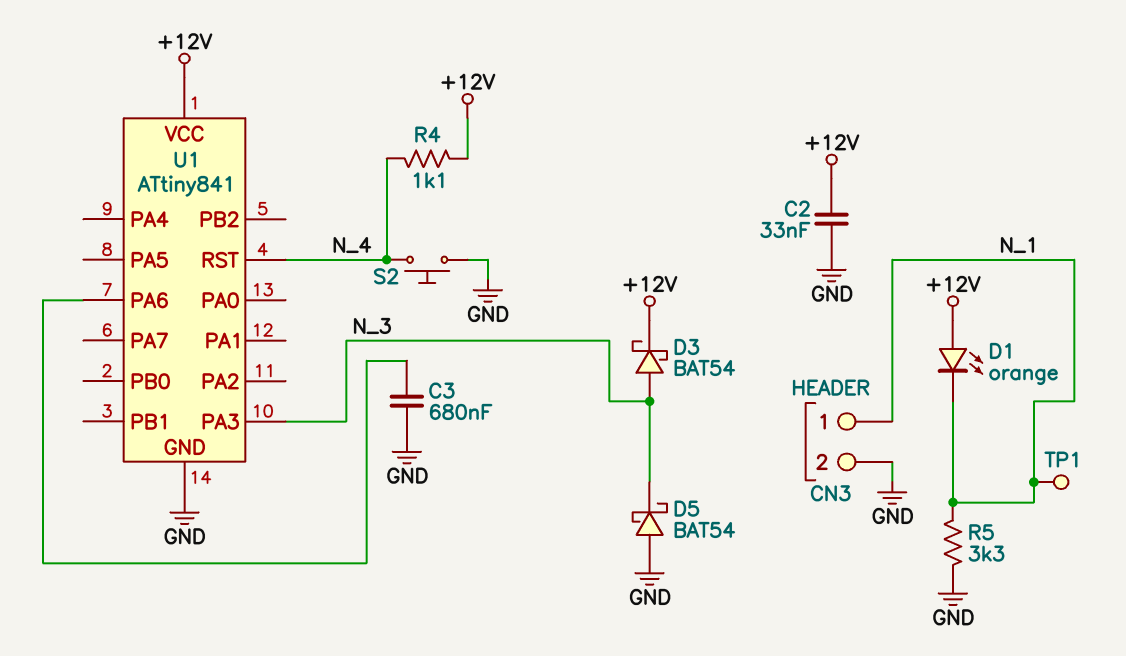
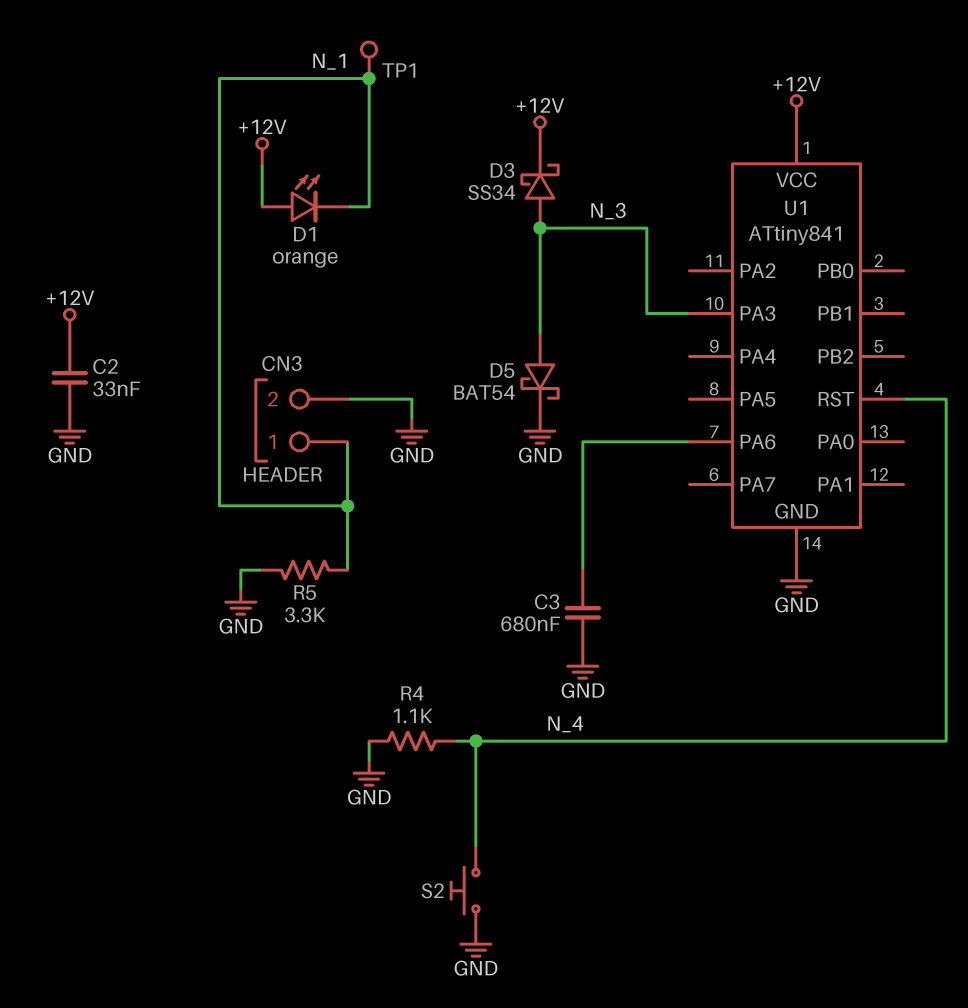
D3: schottky BAT54 (A N_3, K +12V) -> schottky SS34 (A N_3, K +12V)
D5: schottky BAT54 (A GND, K N_3) -> schottky BAT54 (A N_3, K GND)
R4: 1.1k (+12V, N_4) -> 1.1k (GND, N_4)

